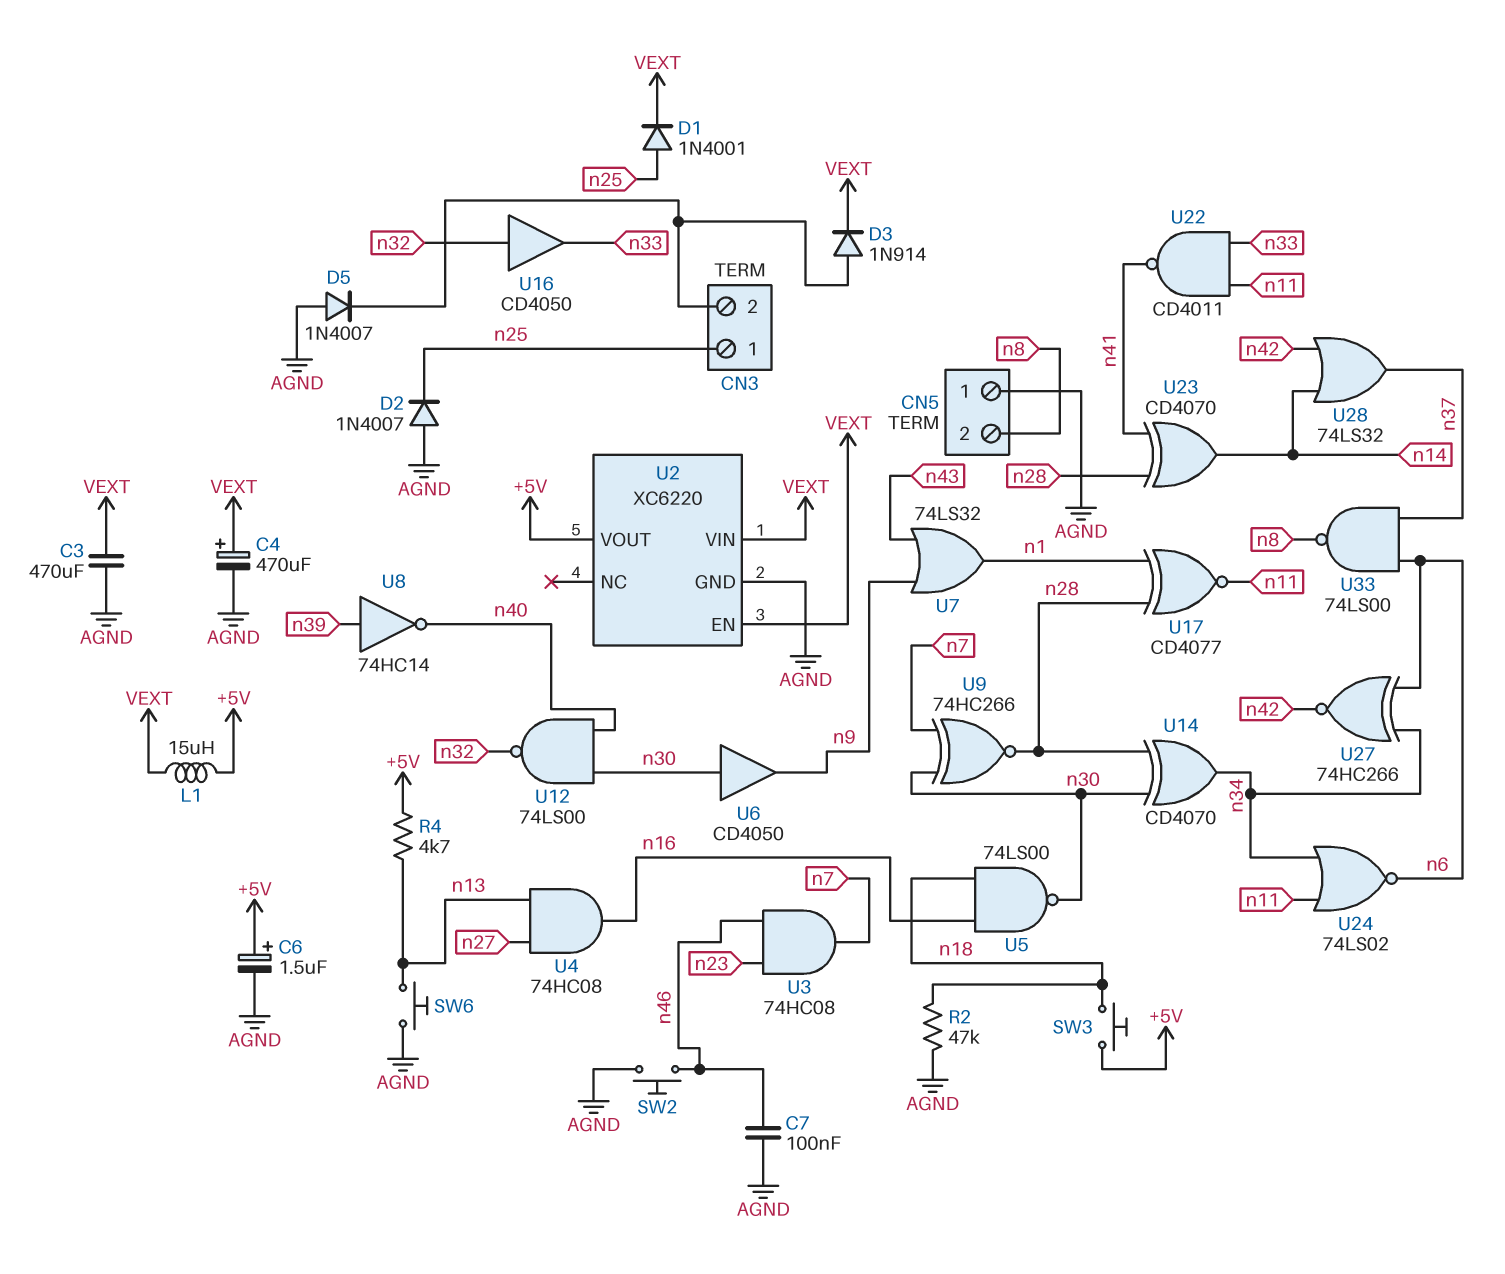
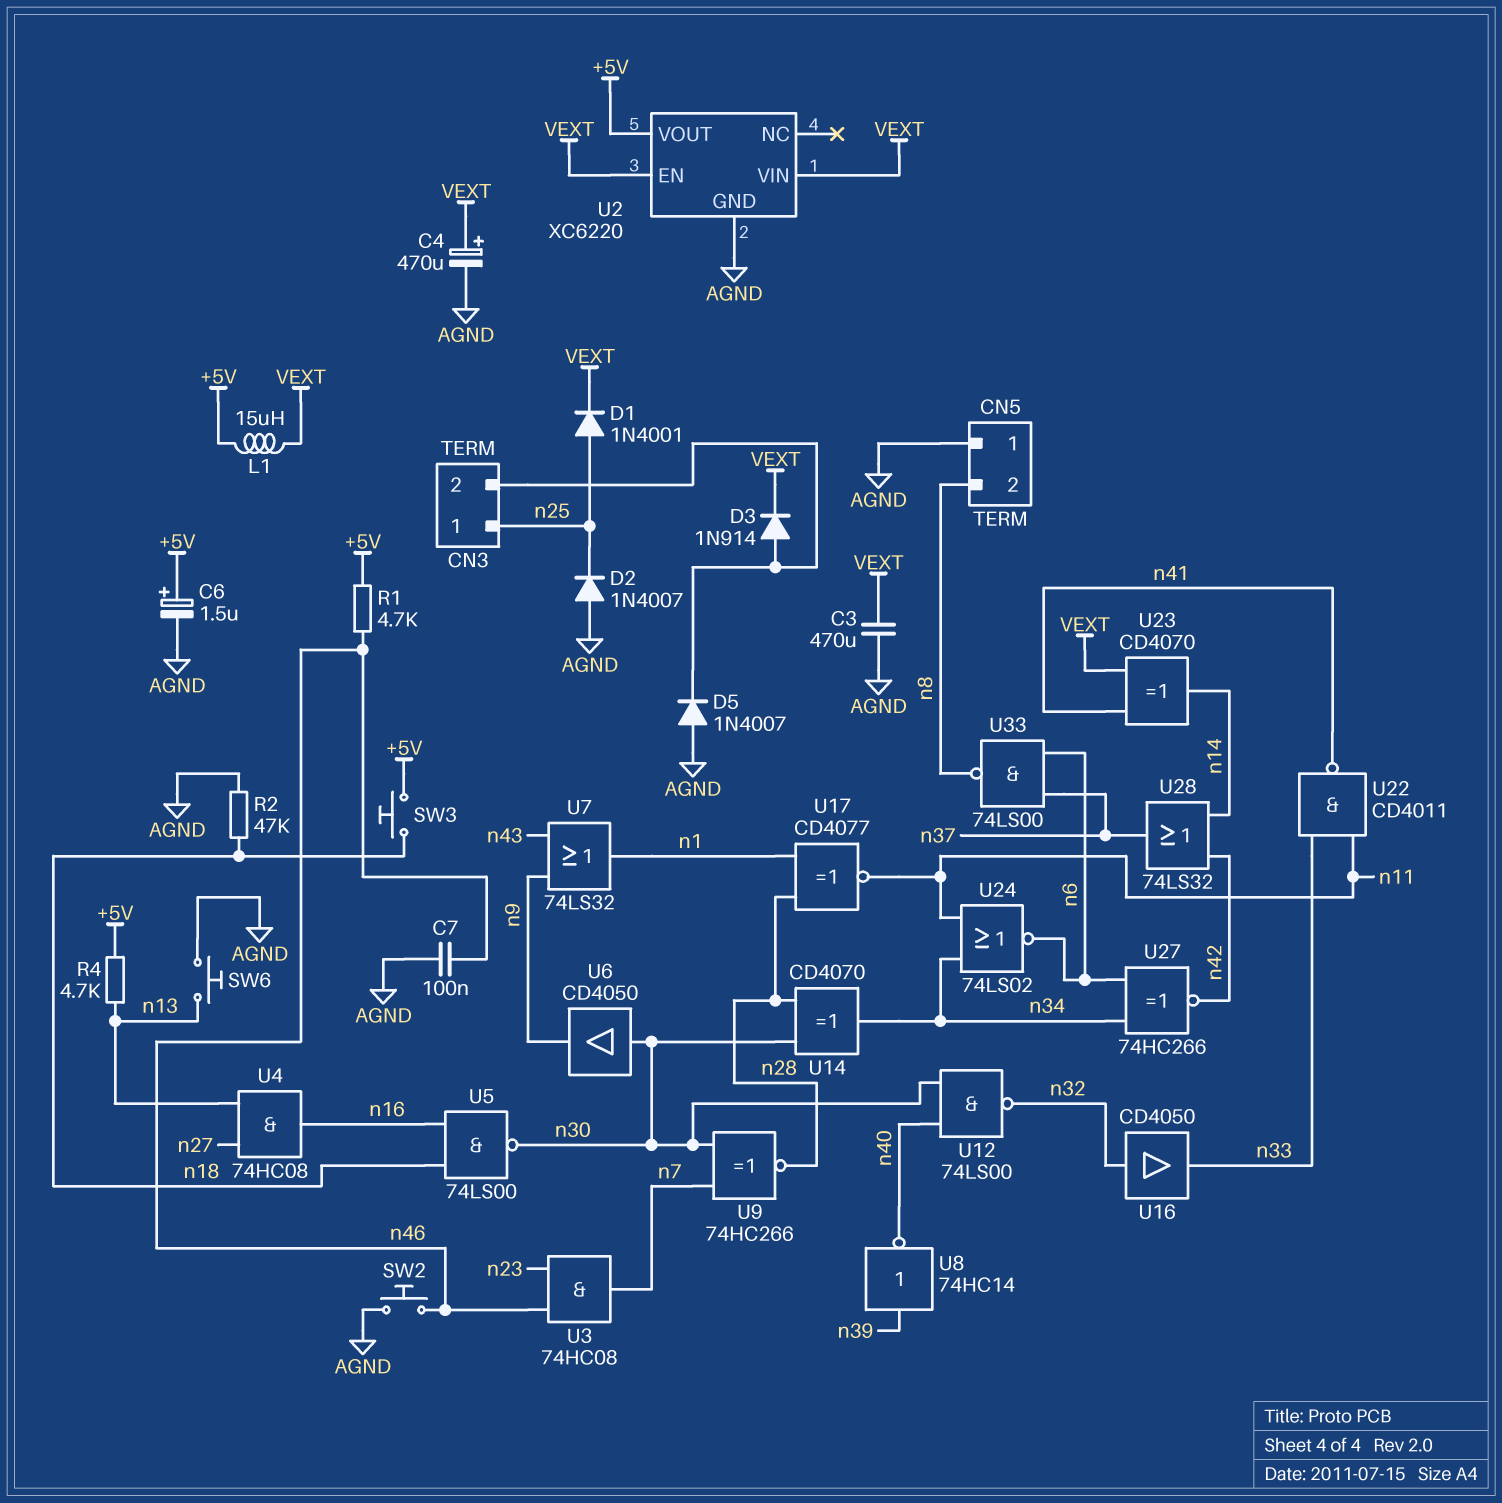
R1: none -> 4.7k (+5V, n46)
U23: XOR CD4070 (in n28, in n41, out n14) -> XOR CD4070 (in VEXT, in n41, out n14)

